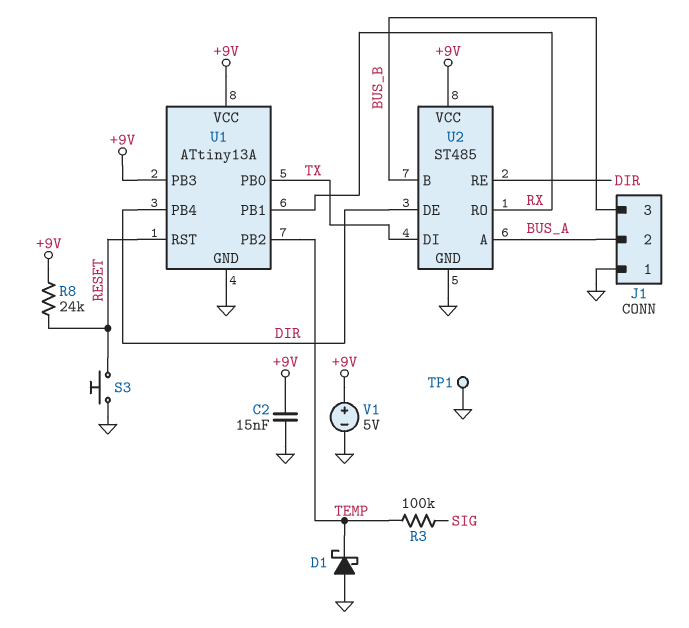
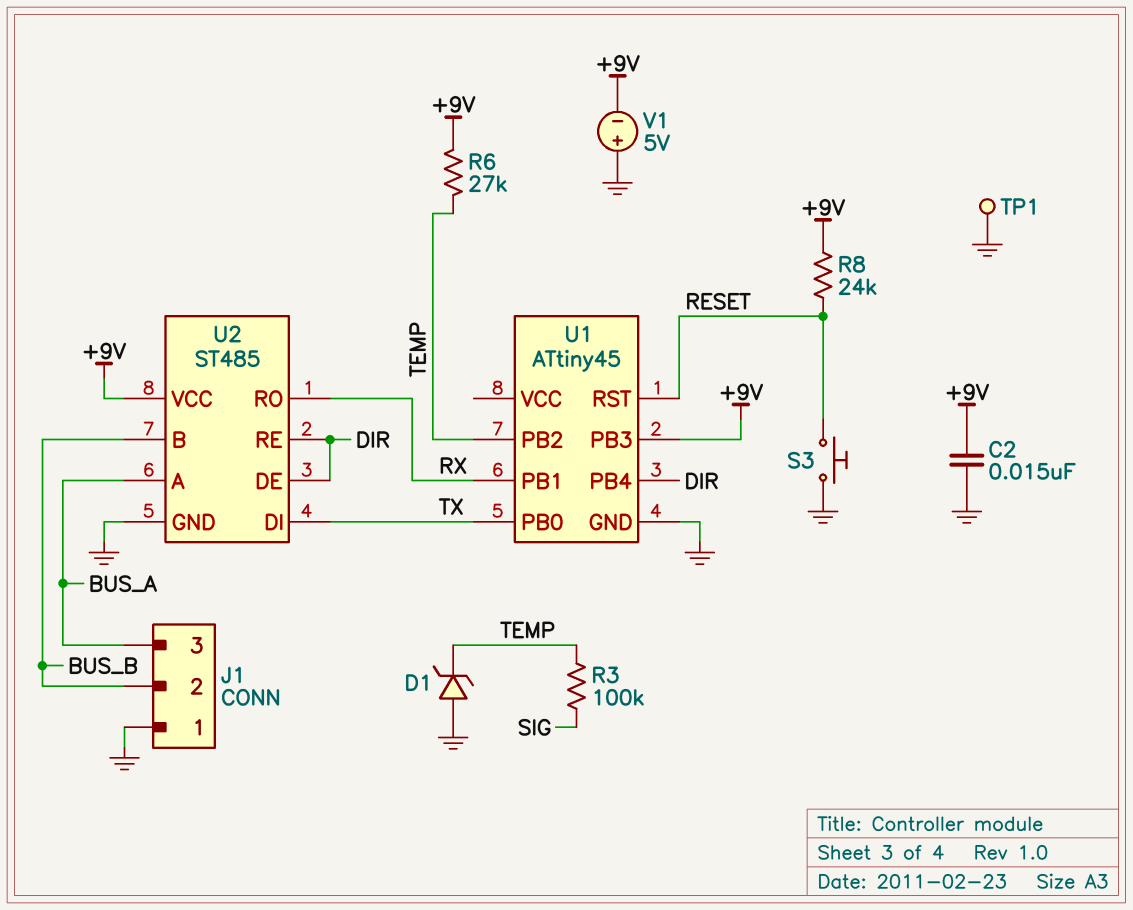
D1: schottky (A GND, K TEMP) -> zener (A GND, K TEMP)
J1 pin 2: BUS_A -> BUS_B
J1 pin 3: BUS_B -> BUS_A
R6: none -> 27k (+9V, TEMP)
U1: ATtiny13A -> ATtiny45
U1 pin VCC: +9V -> none
V1: 5V (plus +9V, minus GND) -> 5V (plus GND, minus +9V)

